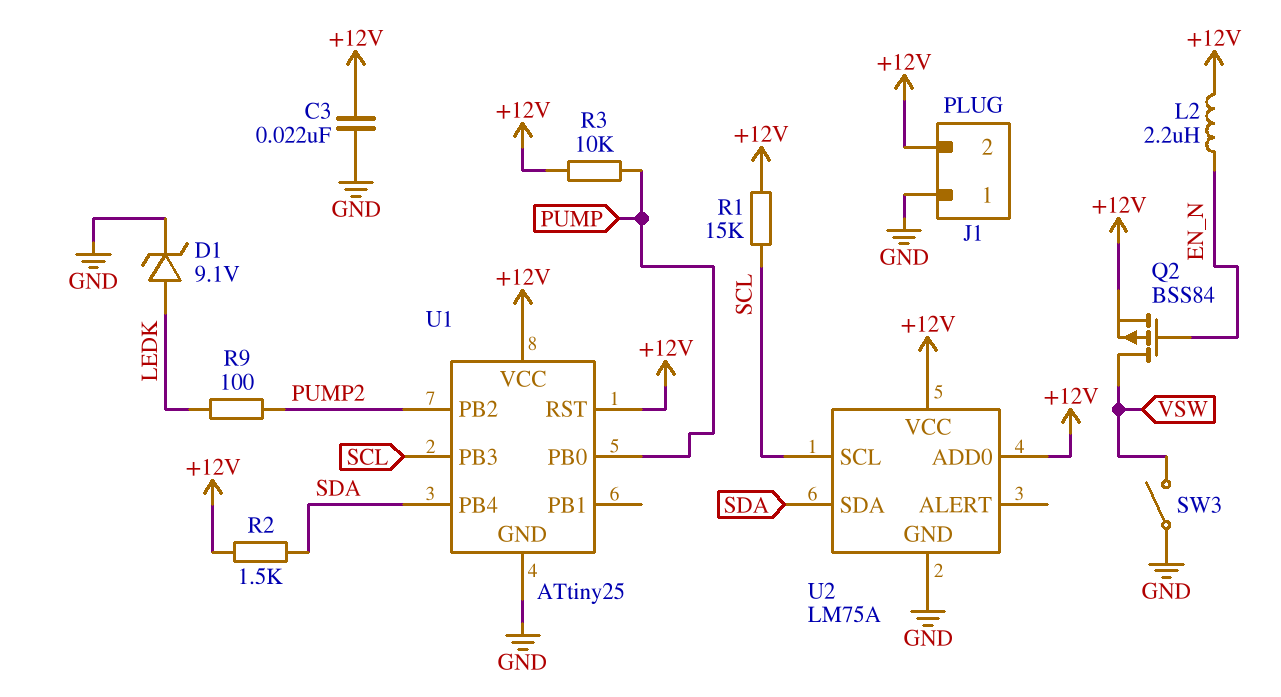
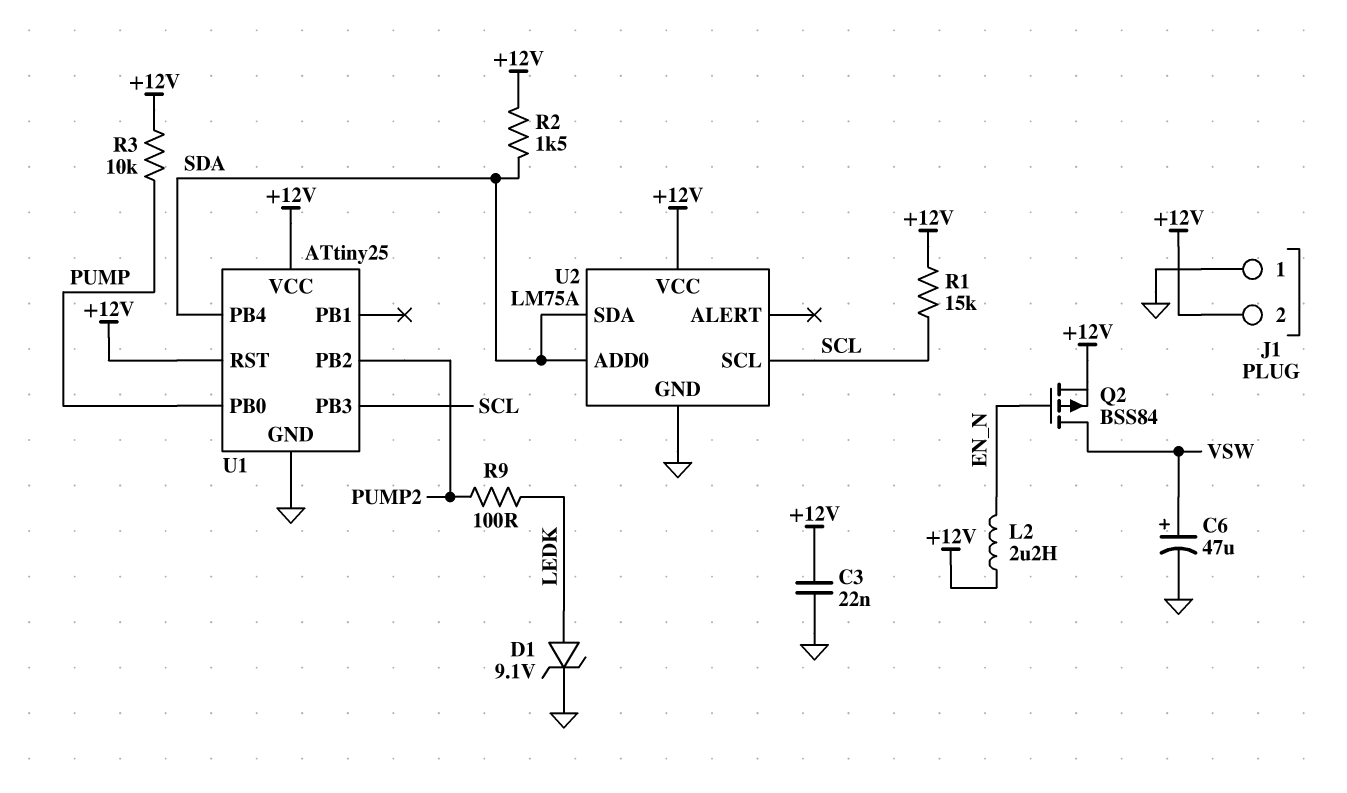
C6: none -> 47uF (plus VSW, minus GND)
SW3: switch (GND, VSW) -> none
U2 pin ADD0: +12V -> SDA

